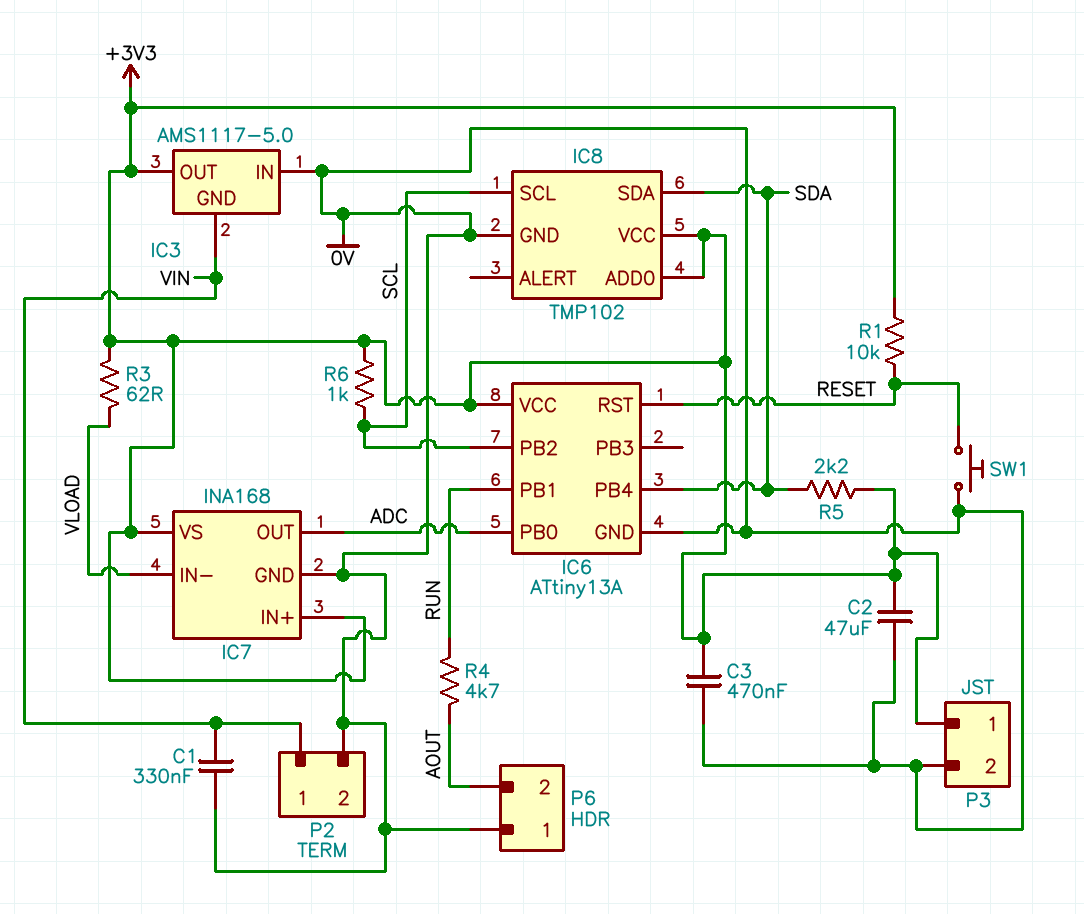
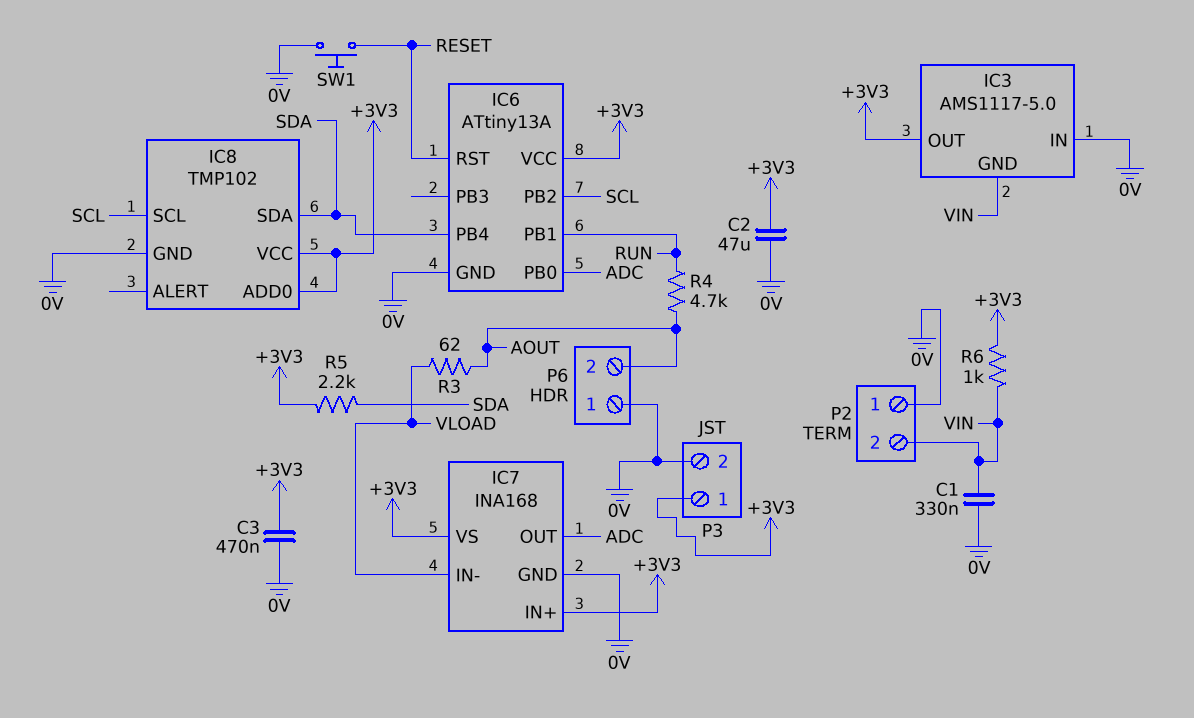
P2 pin 1: VIN -> 0V
P2 pin 2: 0V -> VIN
R1: 10k (+3V3, RESET) -> none
R3: 62 (+3V3, VLOAD) -> 62 (AOUT, VLOAD)
R6: 1k (+3V3, SCL) -> 1k (+3V3, VIN)

